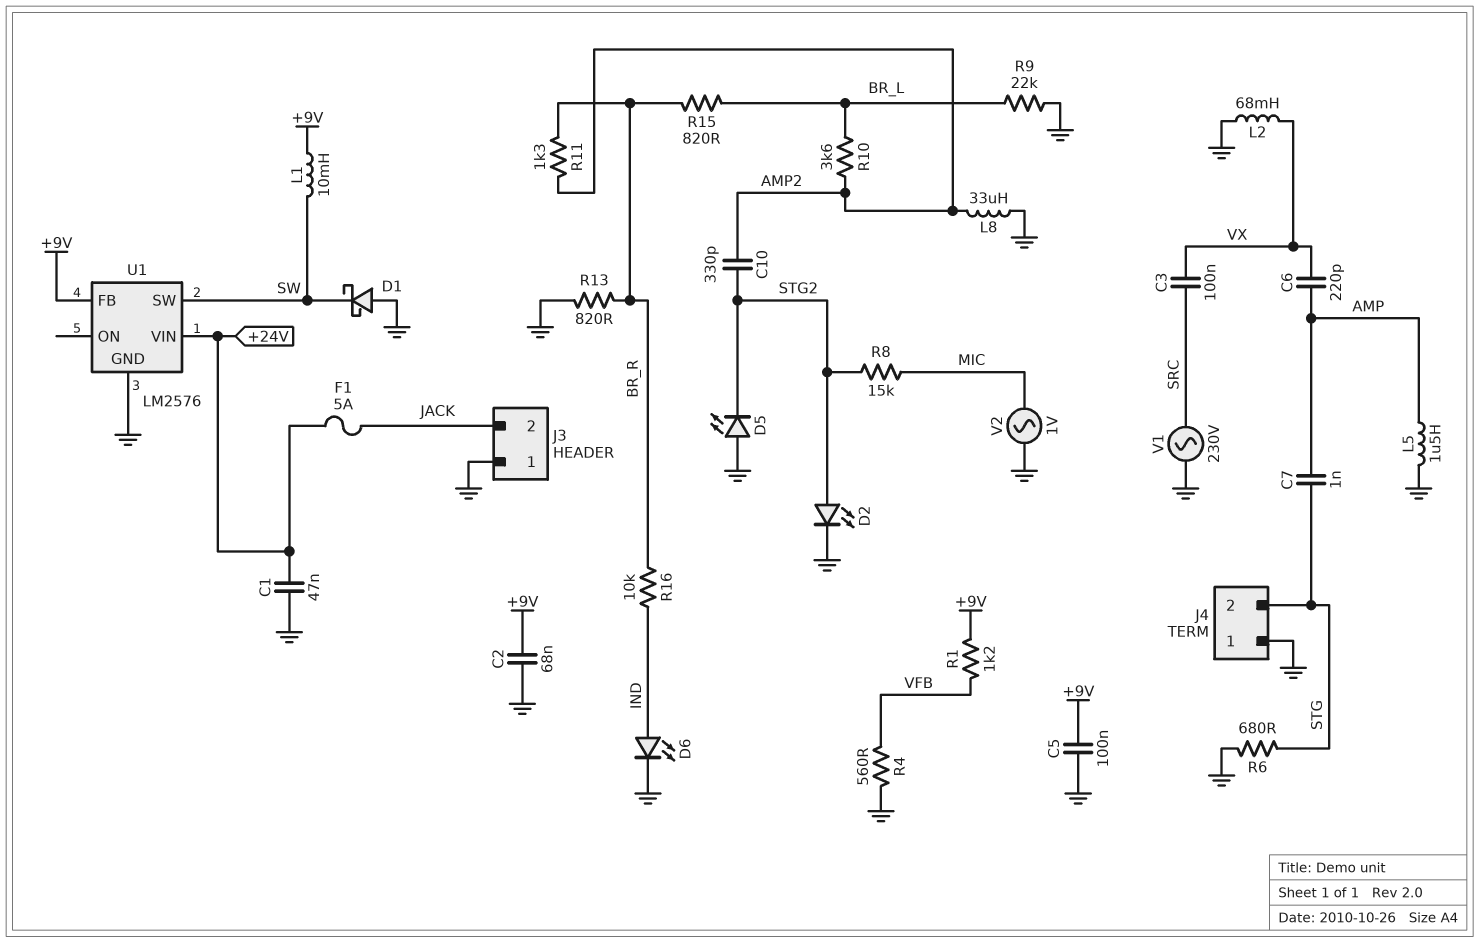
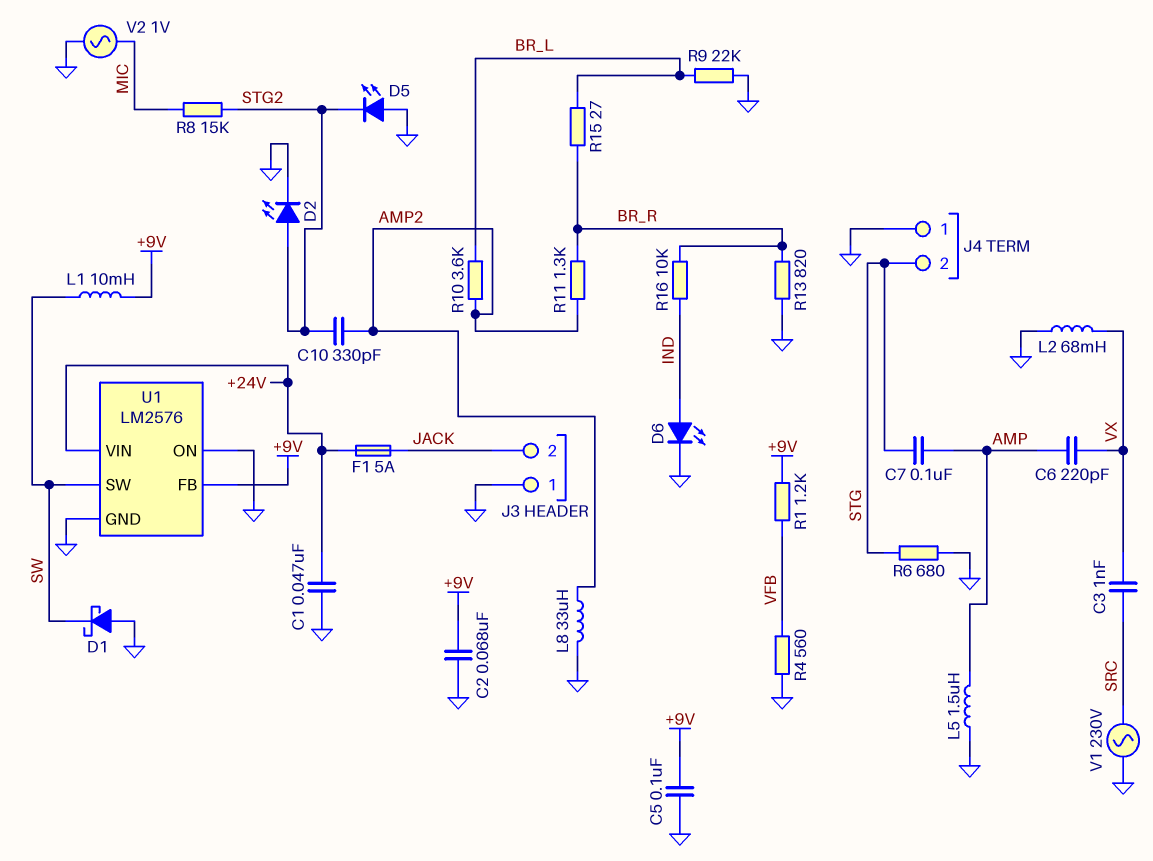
C3: 100nF (SRC, VX) -> 1nF (SRC, VX)
C7: 1nF (AMP, STG) -> 100nF (AMP, STG)
R15: 820 (BR_L, BR_R) -> 27 (BR_L, BR_R)
U1 pin ON: none -> GND

